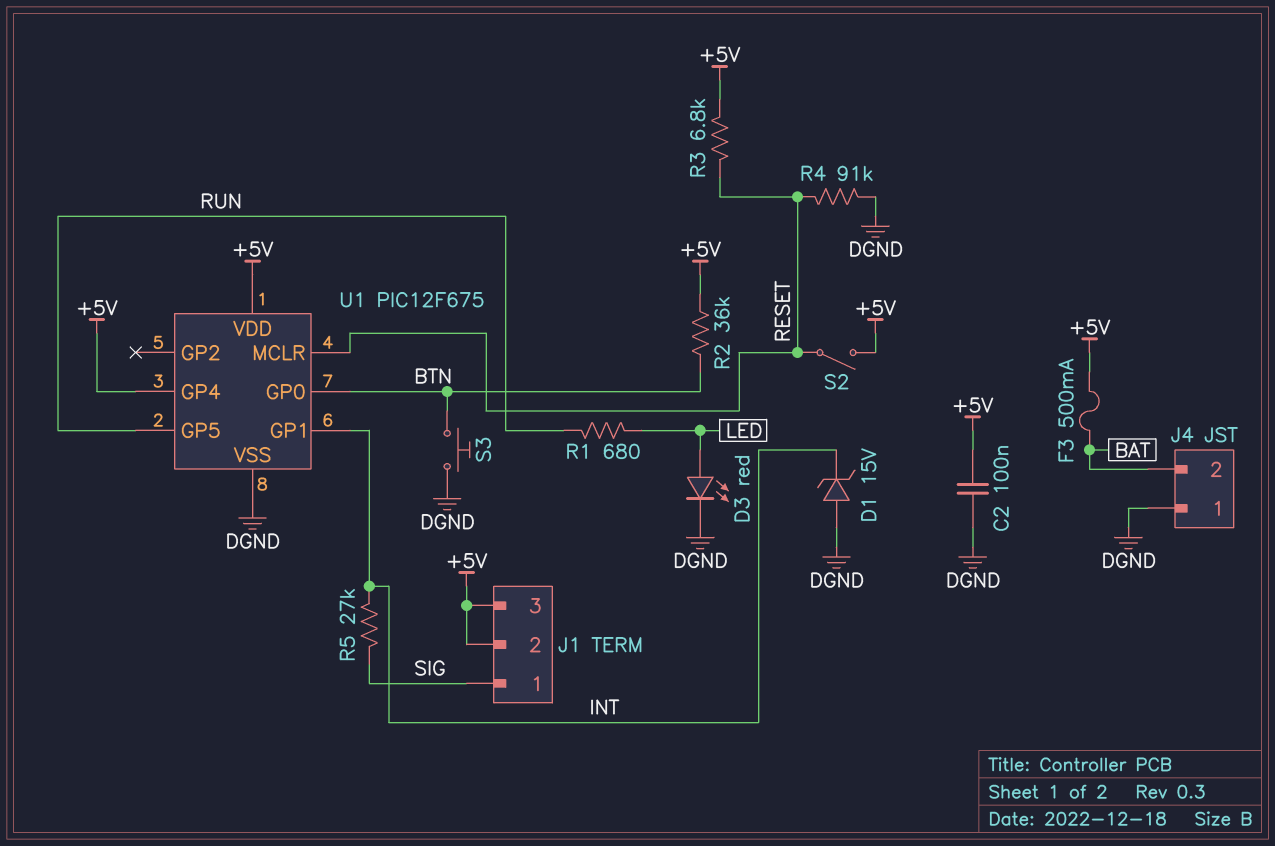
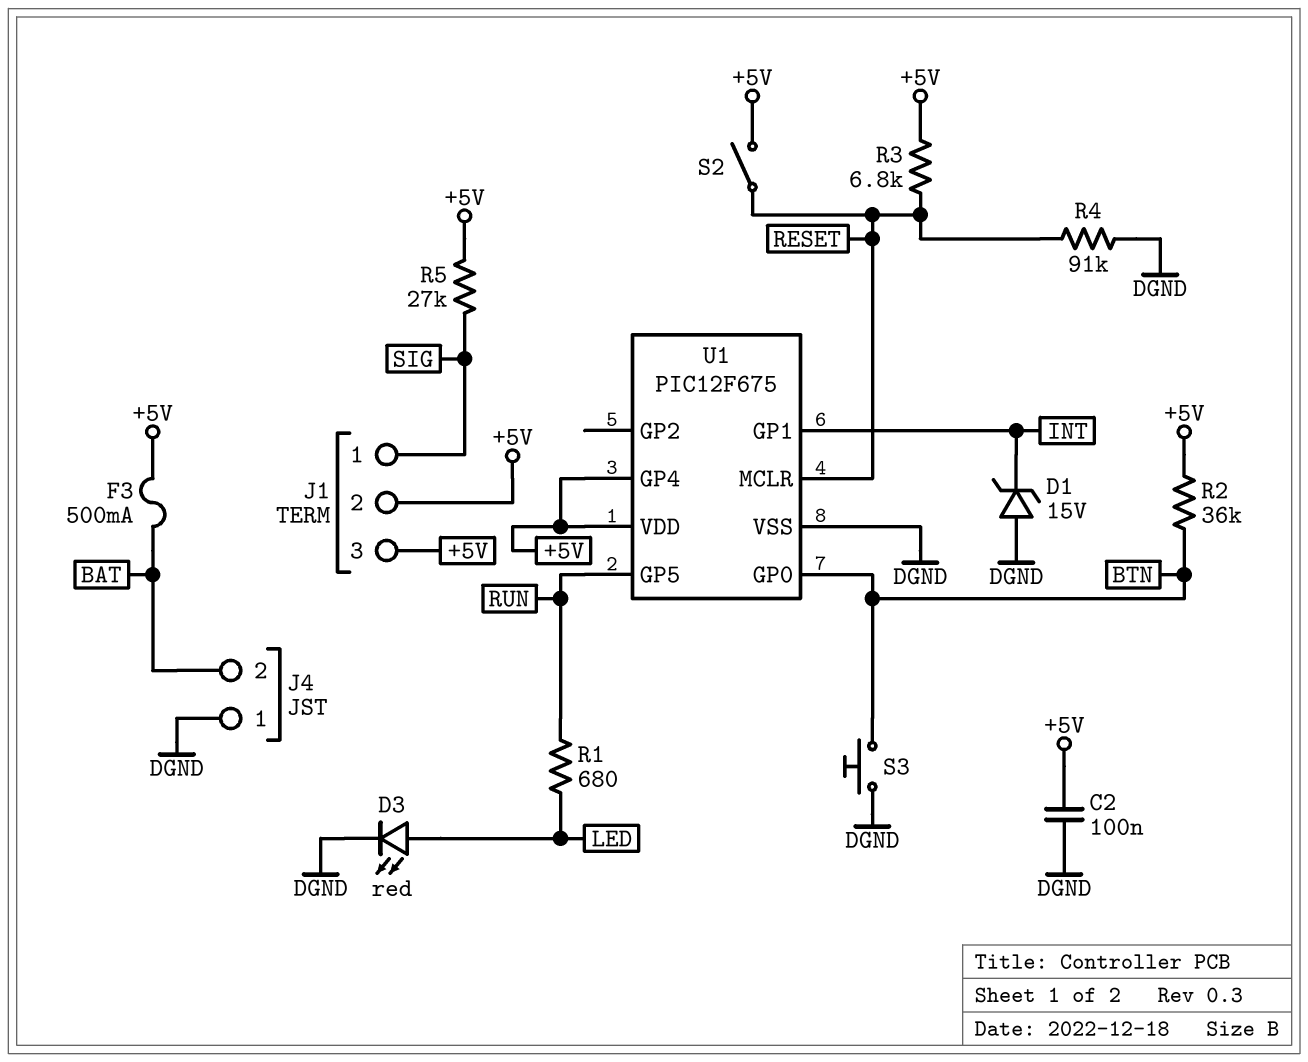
R5: 27k (INT, SIG) -> 27k (+5V, SIG)

